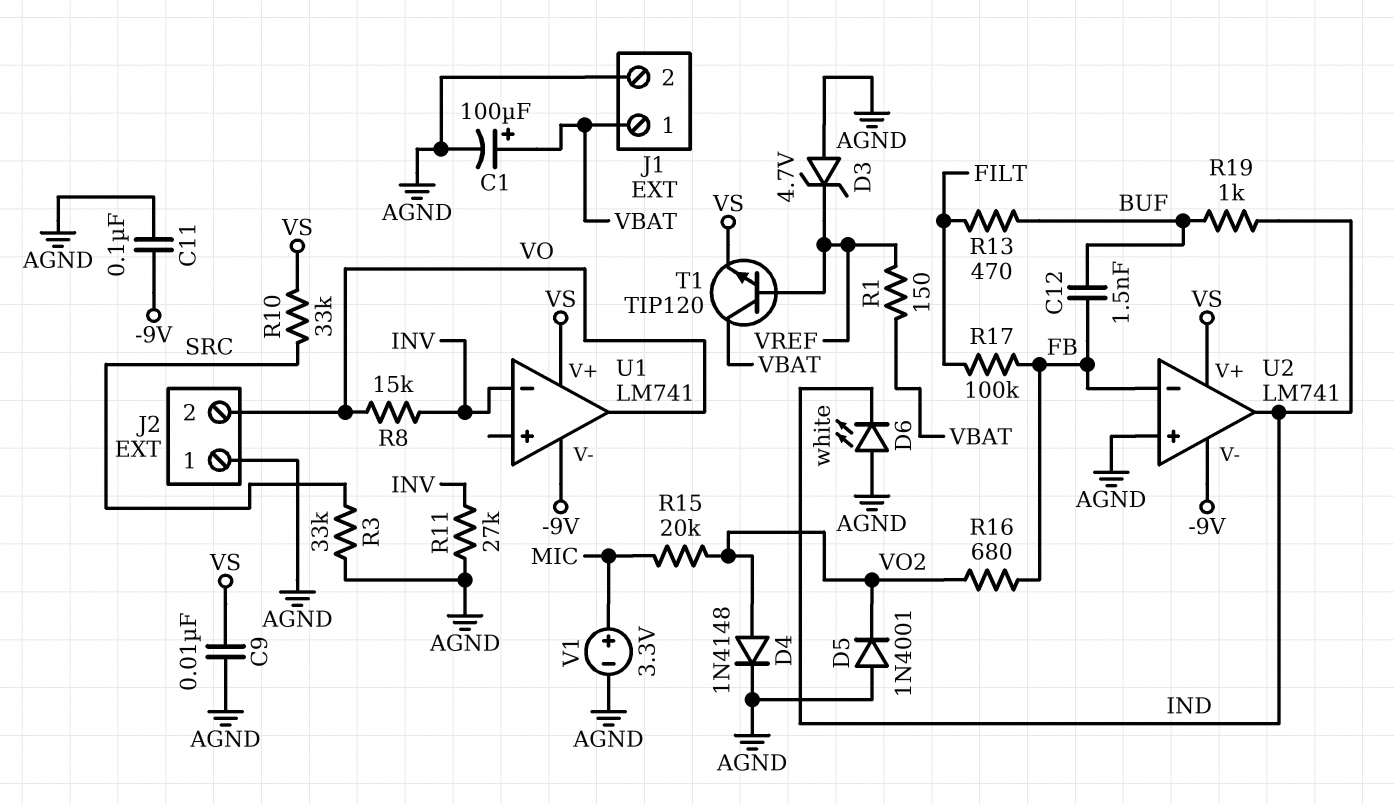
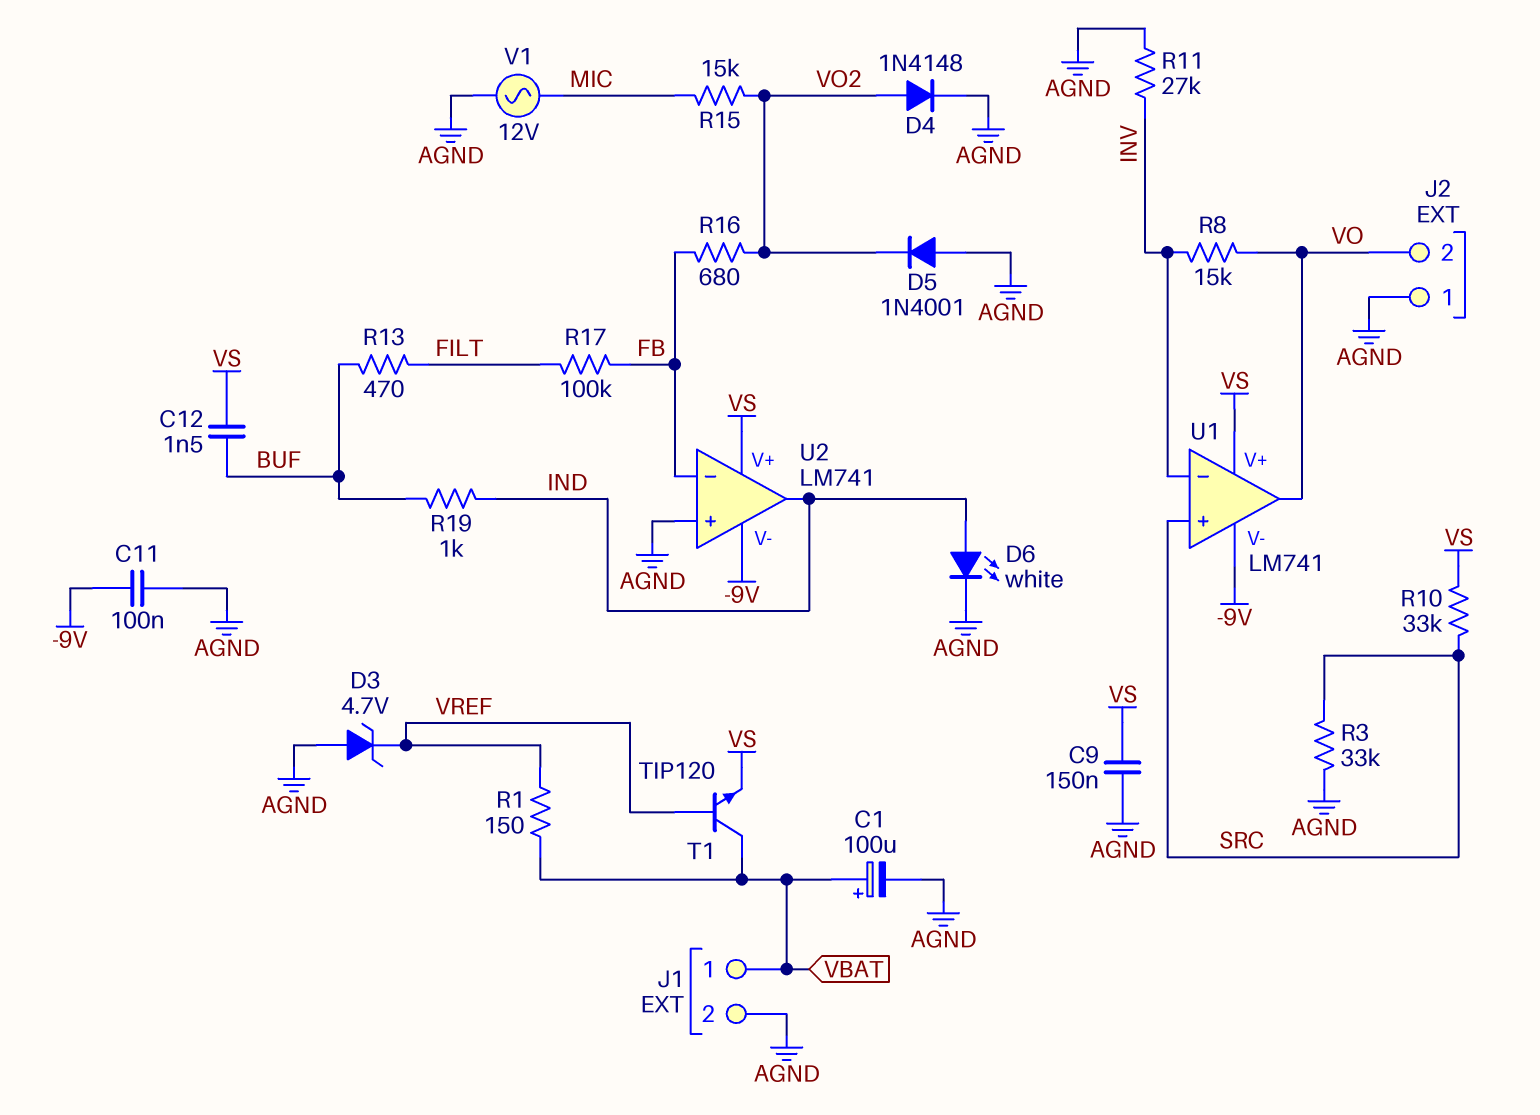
C9: 10nF (AGND, VS) -> 150nF (AGND, VS)
C12: 1.5nF (BUF, FB) -> 1.5nF (BUF, VS)
D6: LED white (A AGND, K IND) -> LED white (A IND, K AGND)
R15: 20k (MIC, VO2) -> 15k (MIC, VO2)
U1 pin in+: none -> SRC
V1: 3.3V (plus MIC, minus AGND) -> AC 12V (AGND, MIC)

